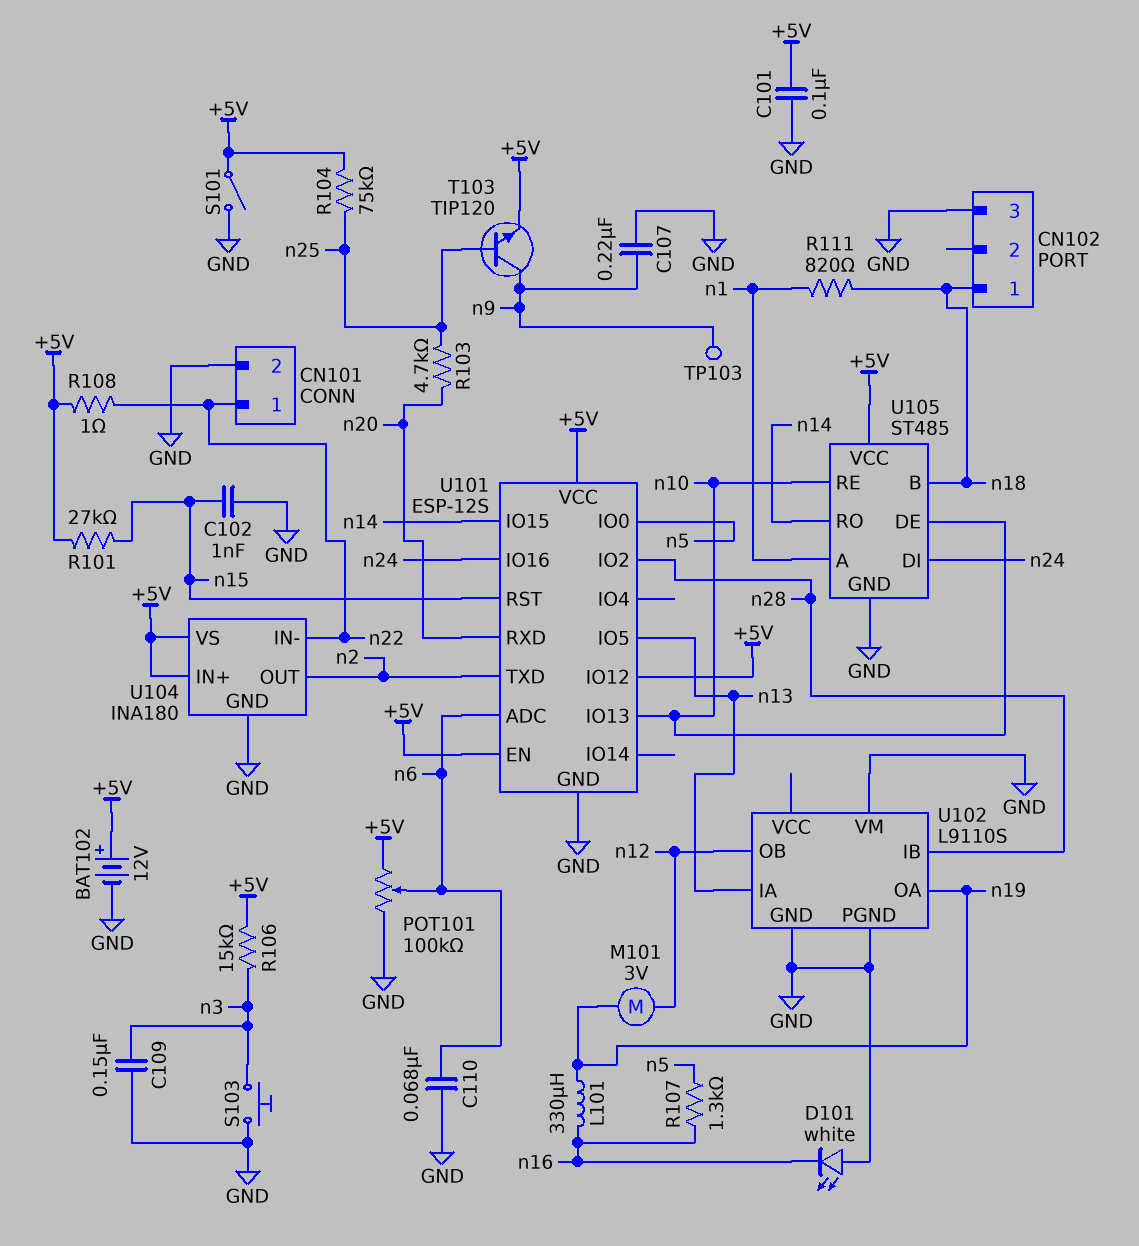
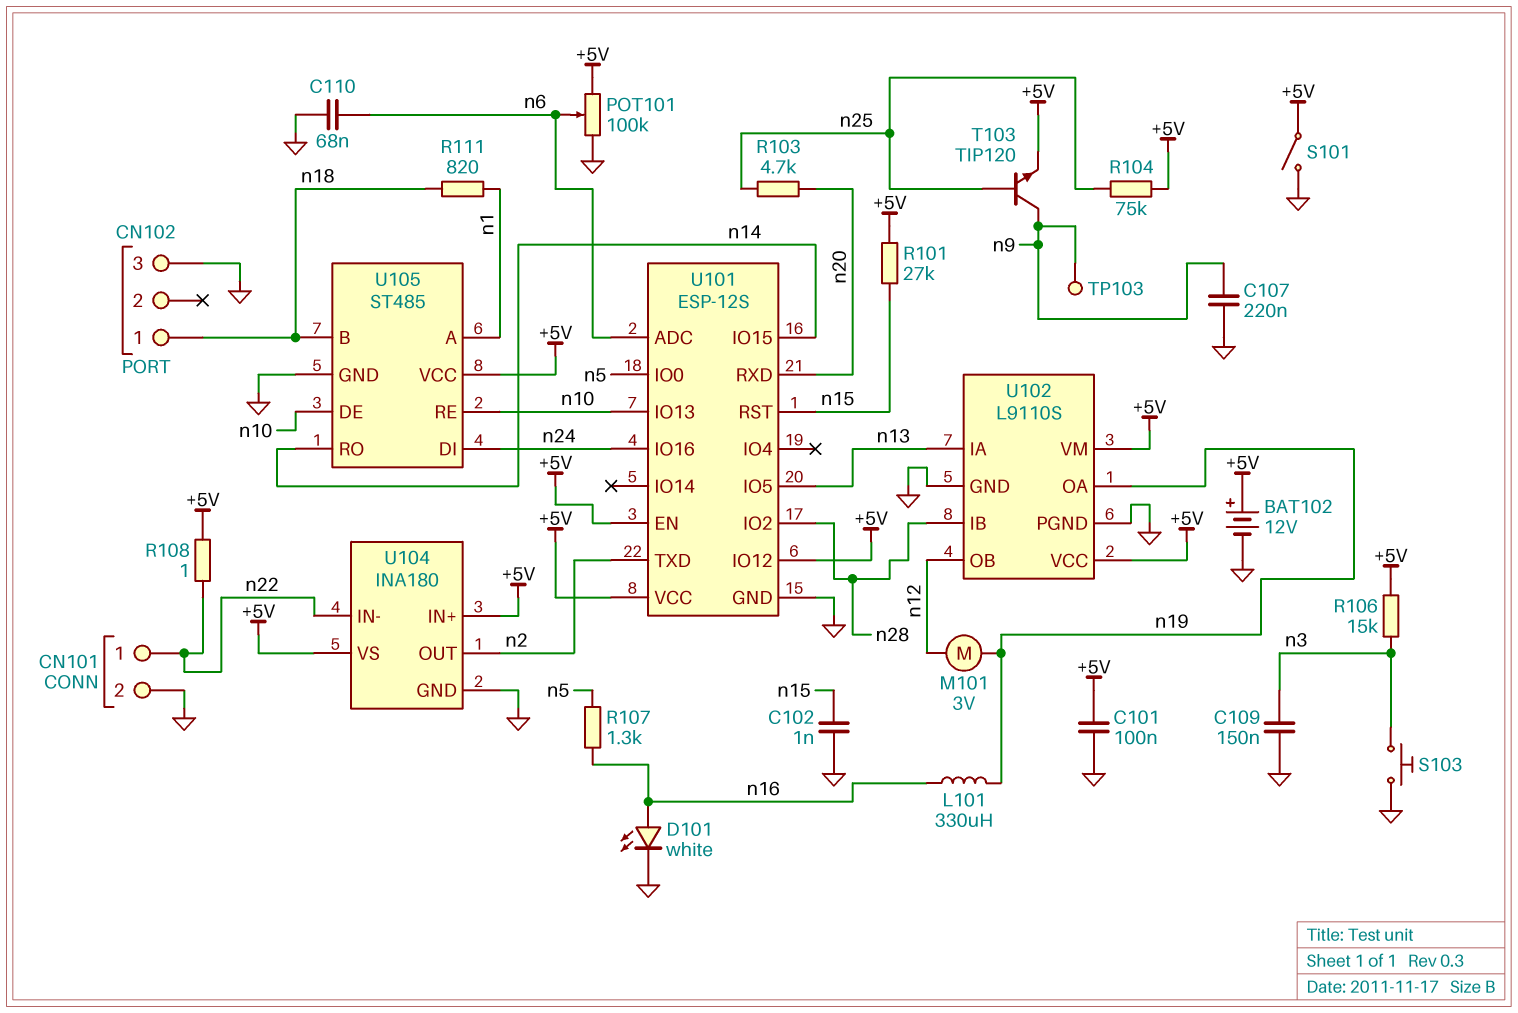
D101: LED white (A GND, K n16) -> LED white (A n16, K GND)
U102 pin VCC: none -> +5V
U102 pin VM: GND -> +5V

